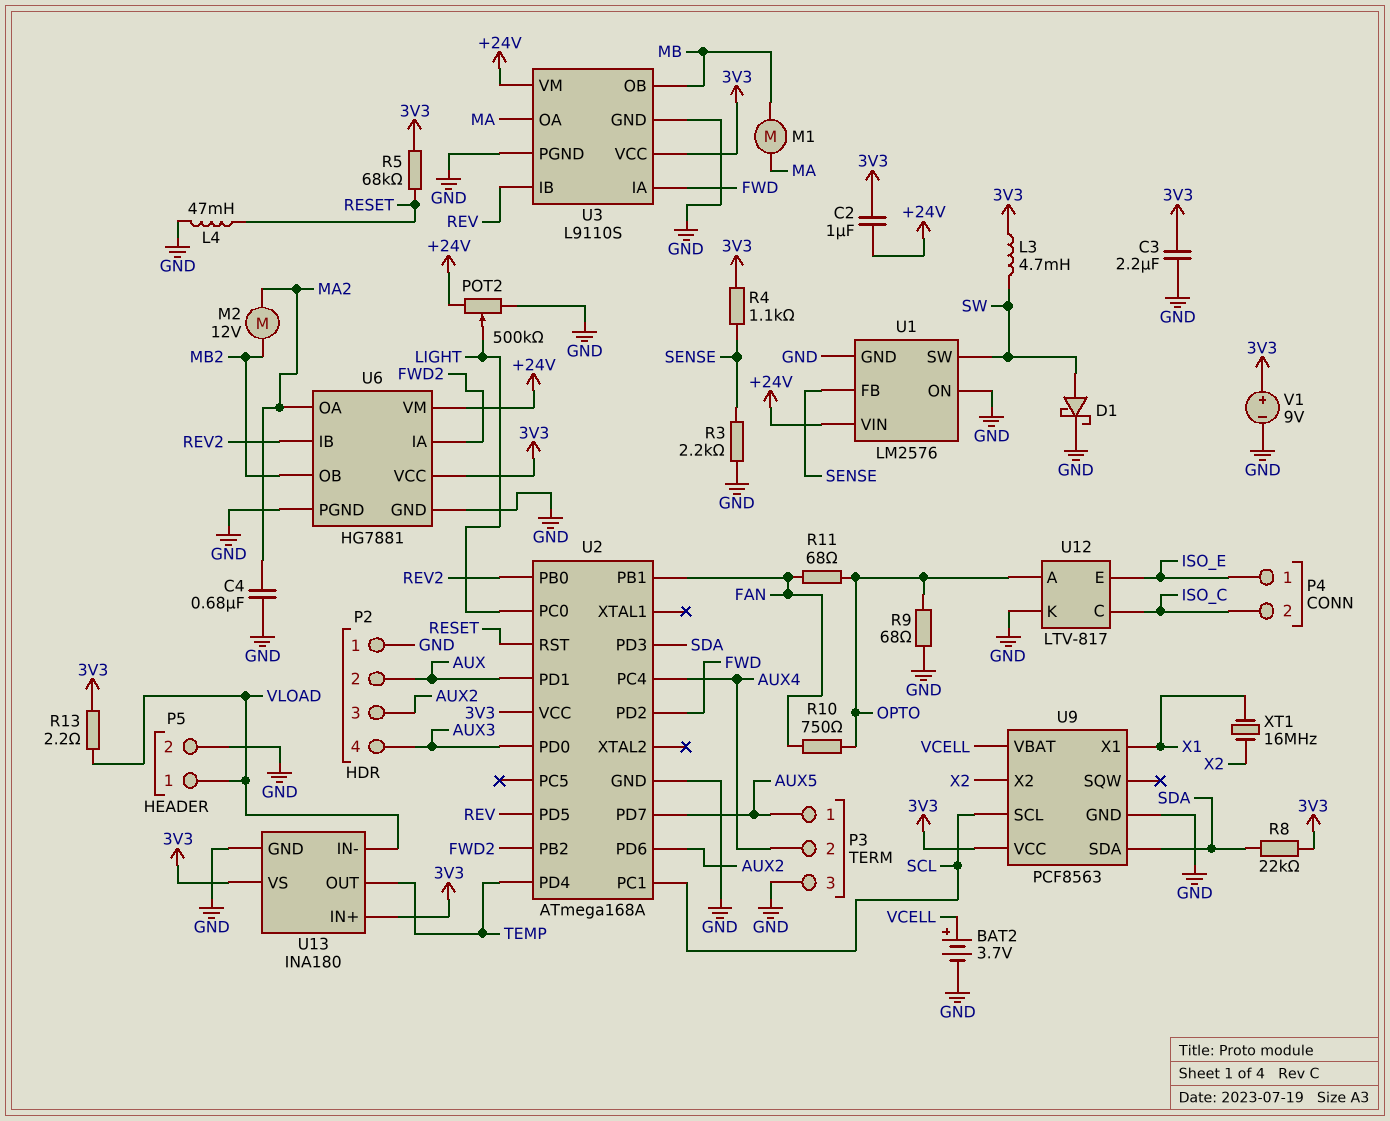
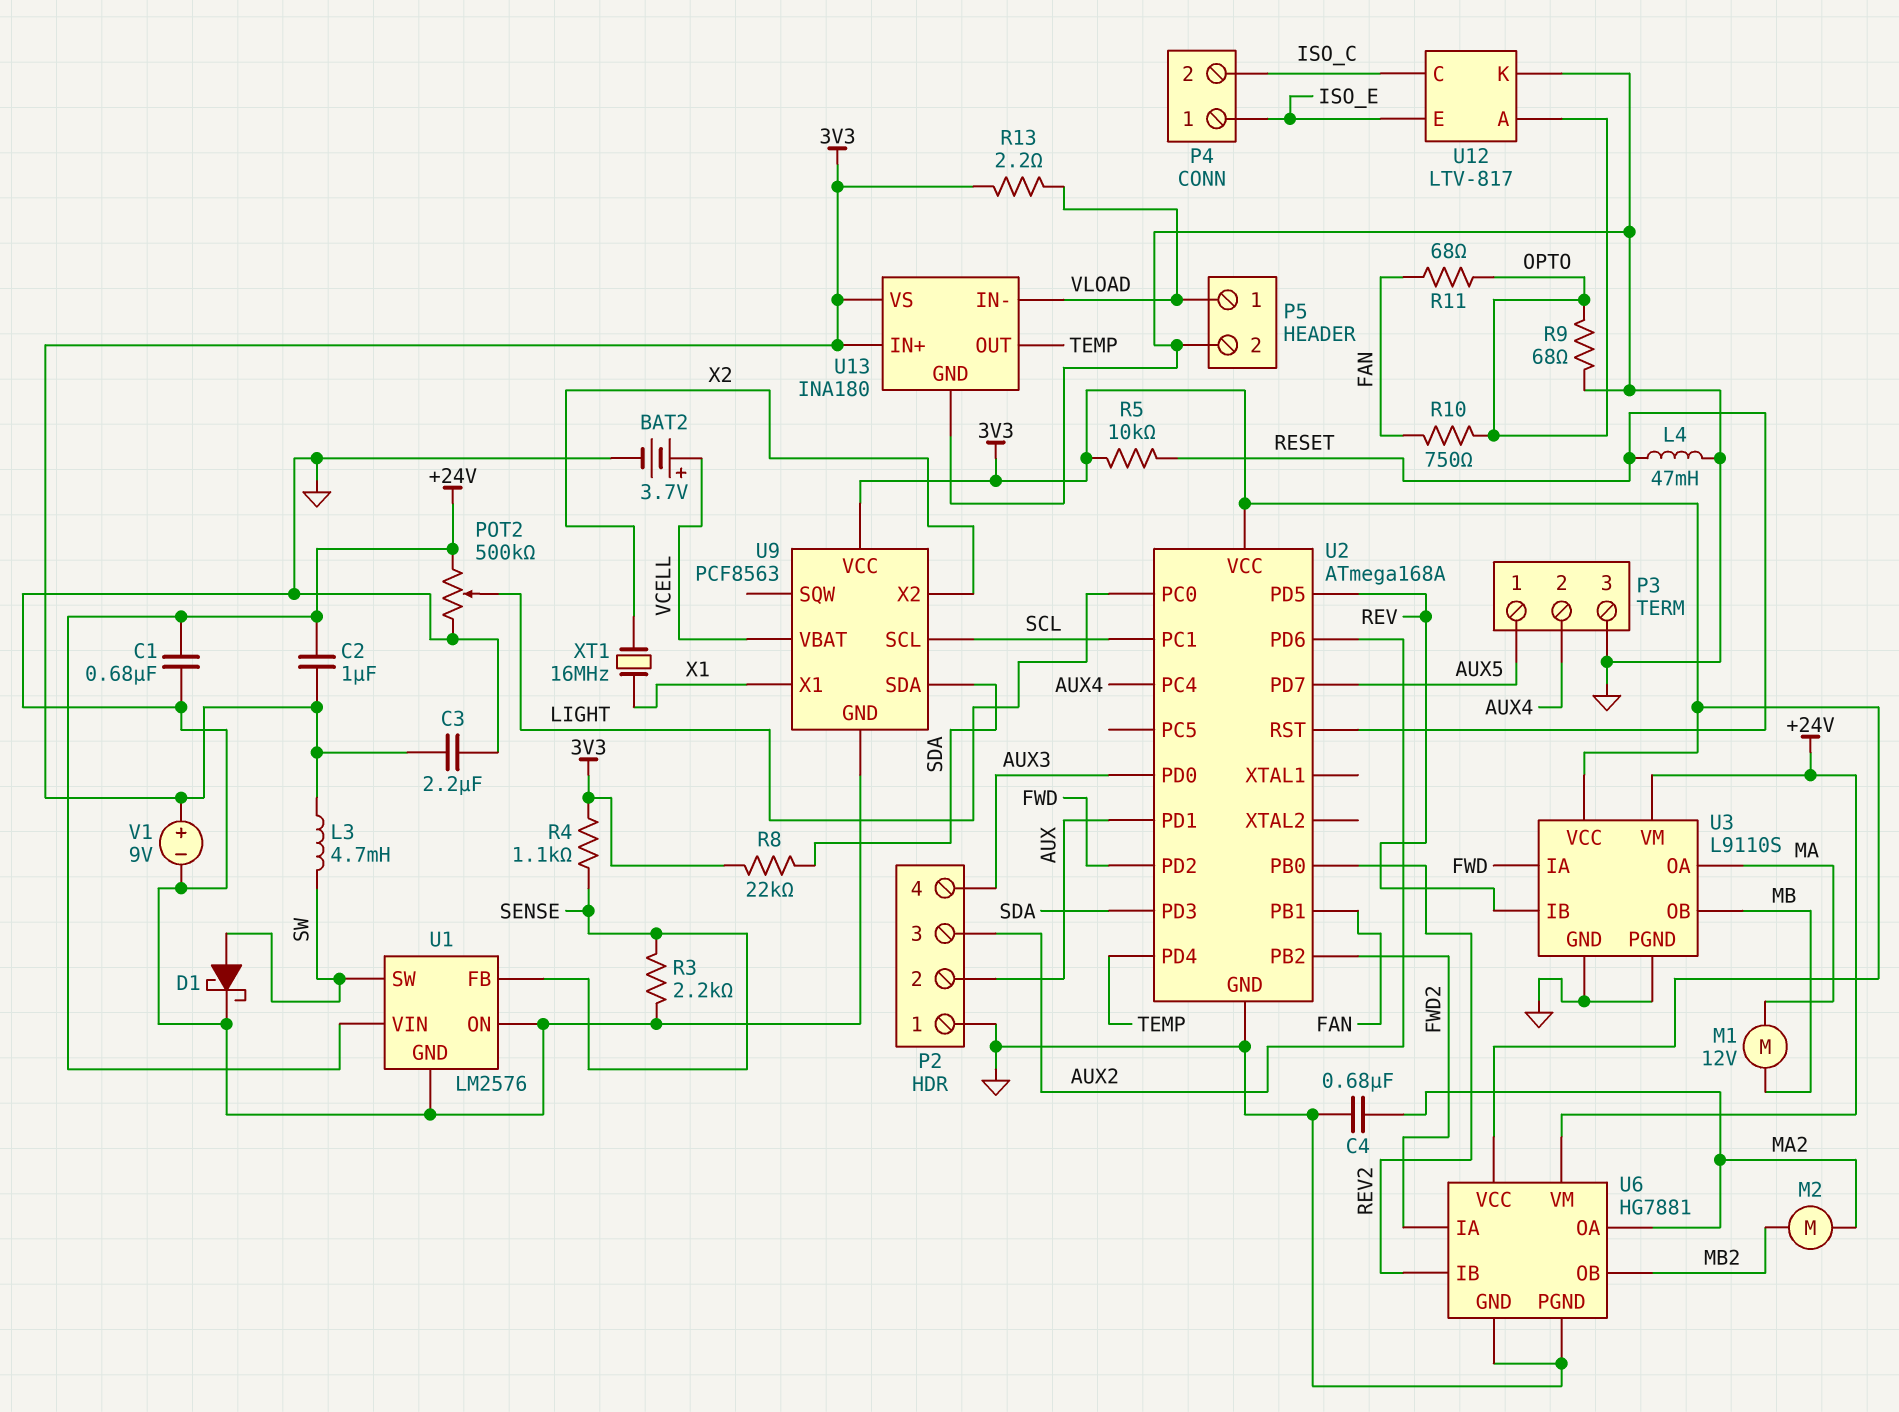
C1: none -> 680nF (+24V, GND)
M1: motor (MA, MB) -> motor 12V (MA, MB)
M2: motor 12V (MA2, MB2) -> motor (MA2, MB2)
R5: 68k (3V3, RESET) -> 10k (3V3, RESET)

